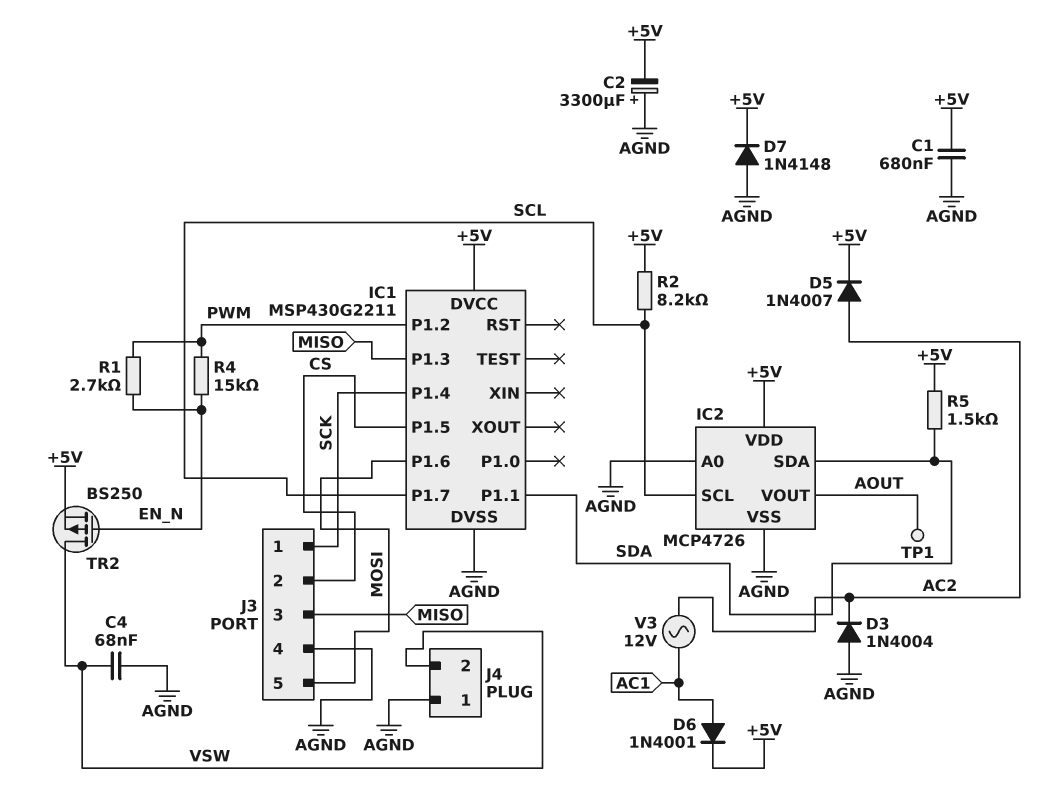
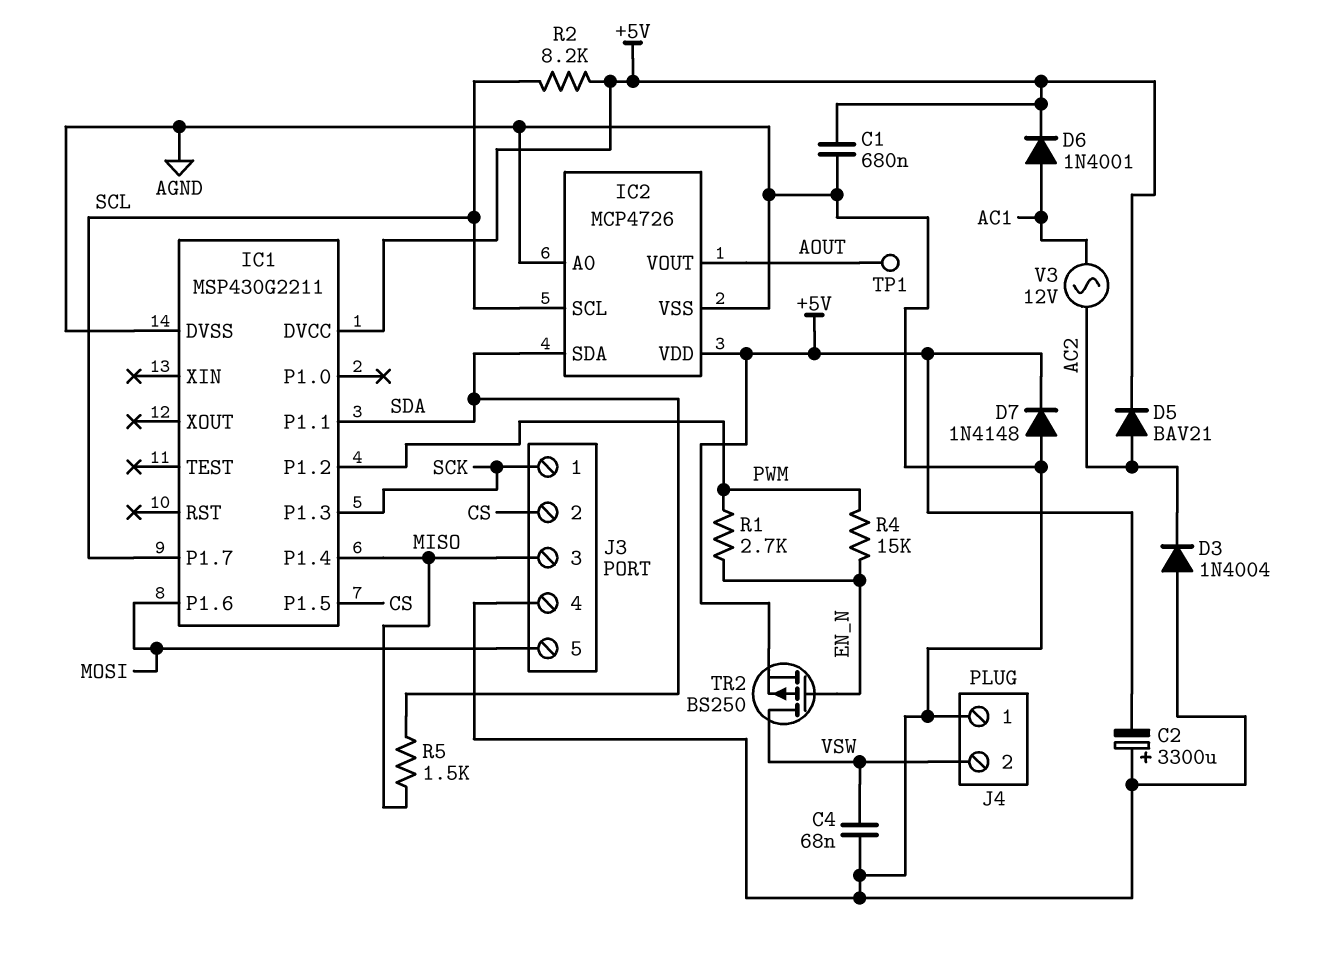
D5: diode 1N4007 (A AC2, K +5V) -> diode BAV21 (A AC2, K +5V)
IC1 pin P1.3: MISO -> SCK
IC1 pin P1.4: SCK -> MISO
R5: 1.5k (+5V, SDA) -> 1.5k (MISO, SDA)

